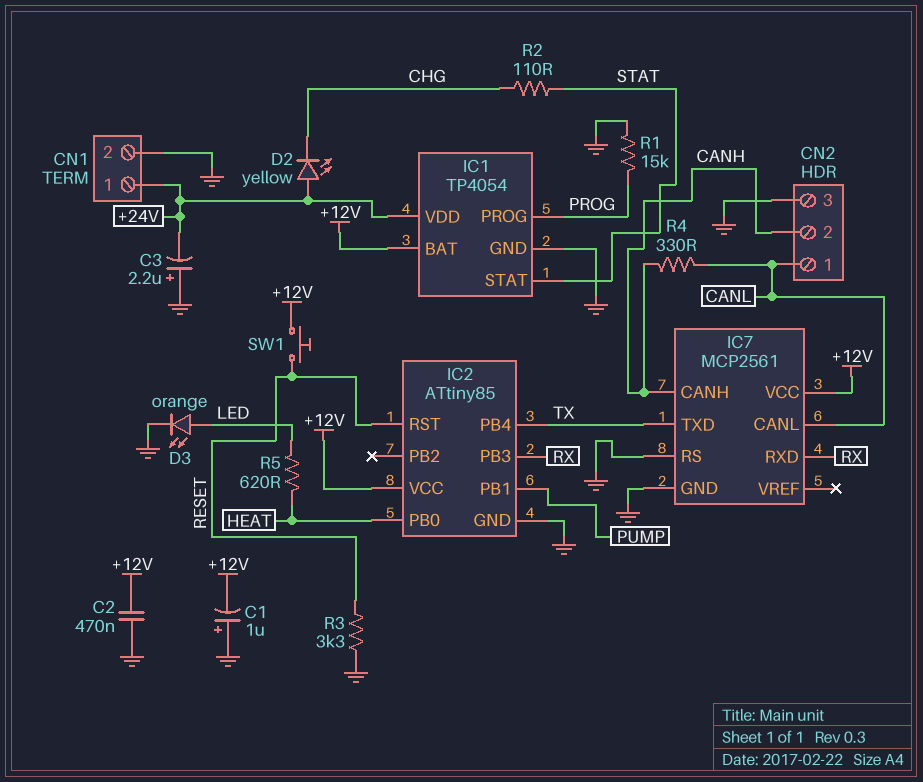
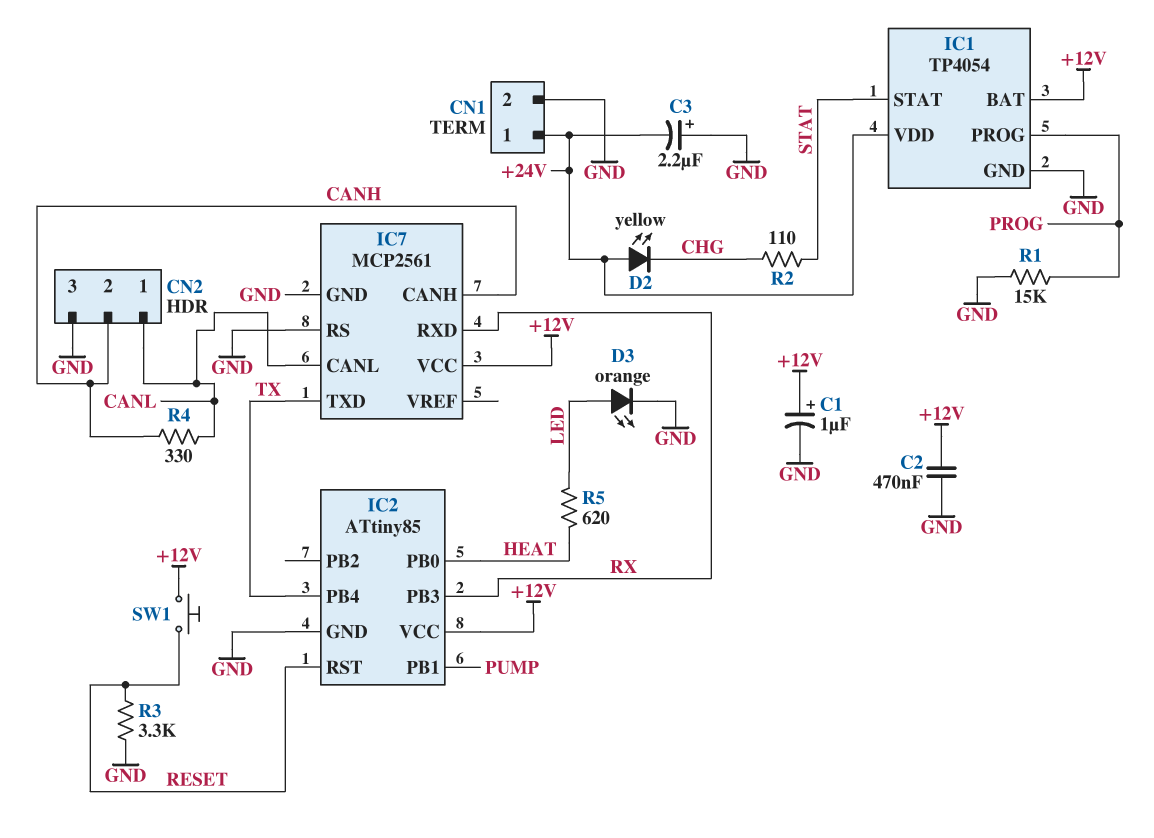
C1: 1uF (plus GND, minus +12V) -> 1uF (plus +12V, minus GND)

